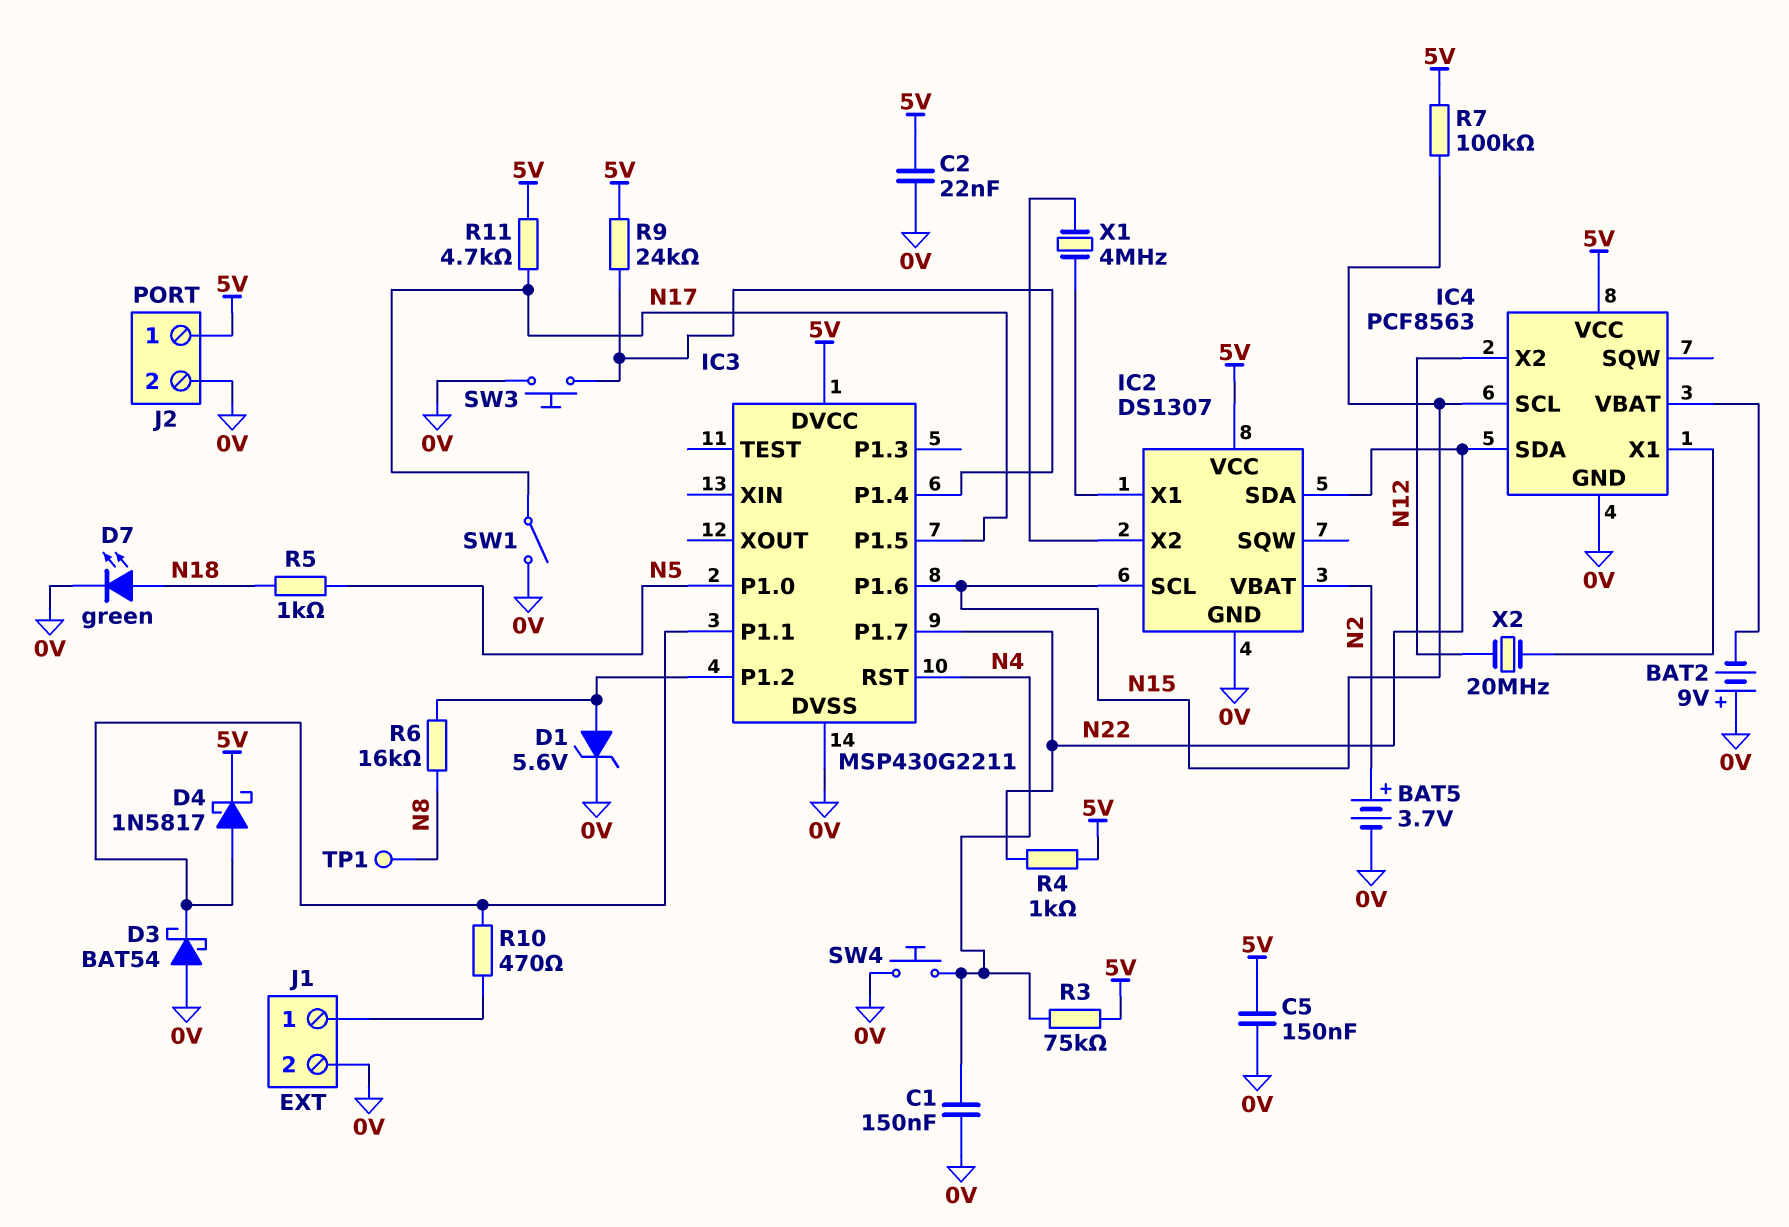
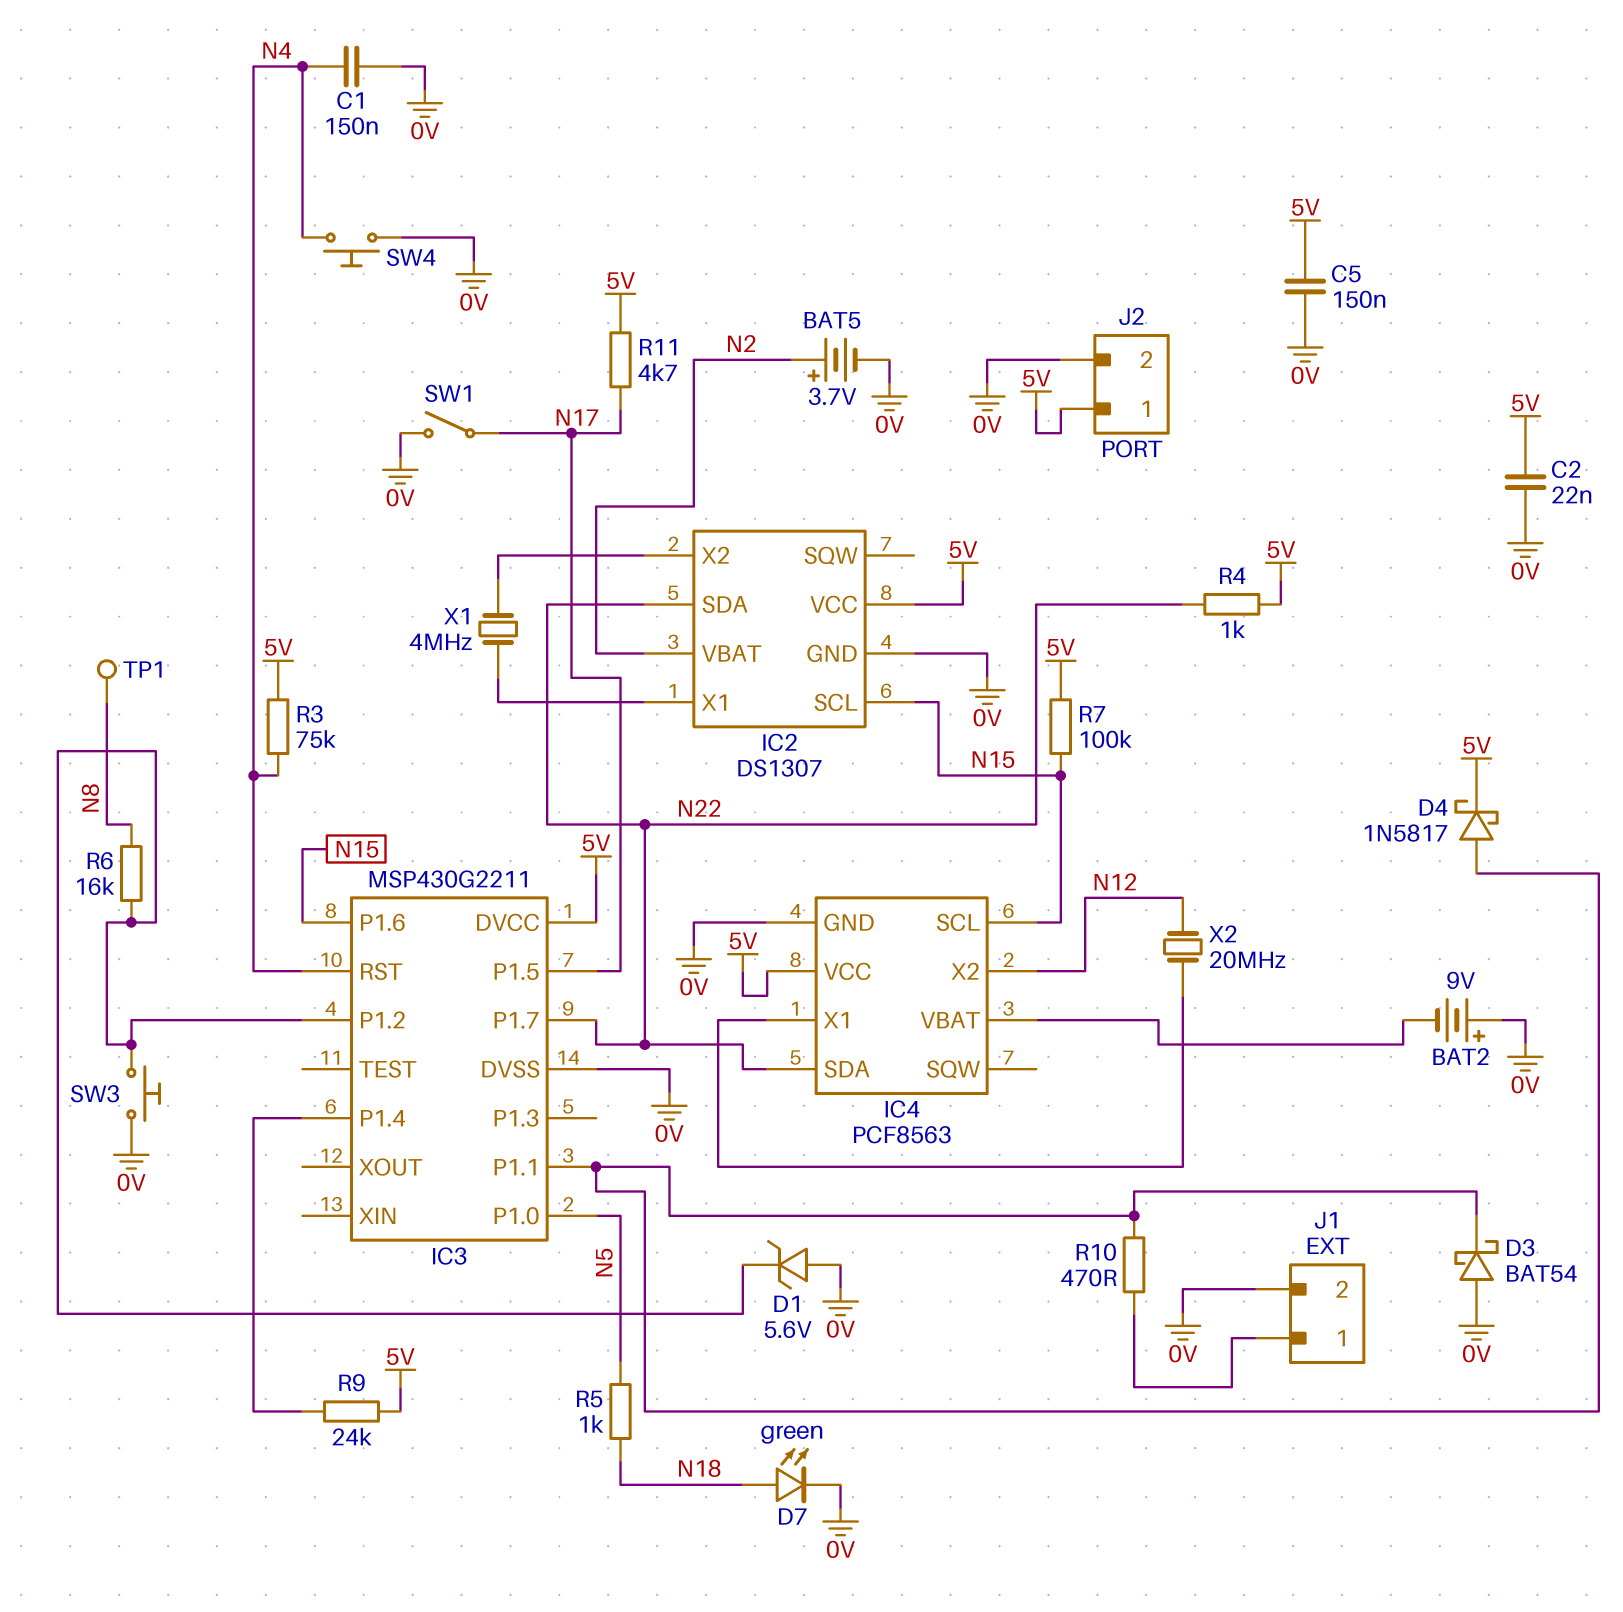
D1: zener 5.6V (A IC3/P1.2, K 0V) -> zener 5.6V (A 0V, K IC3/P1.2)
SW3: button (0V, IC3/P1.4) -> button (0V, IC3/P1.2)

